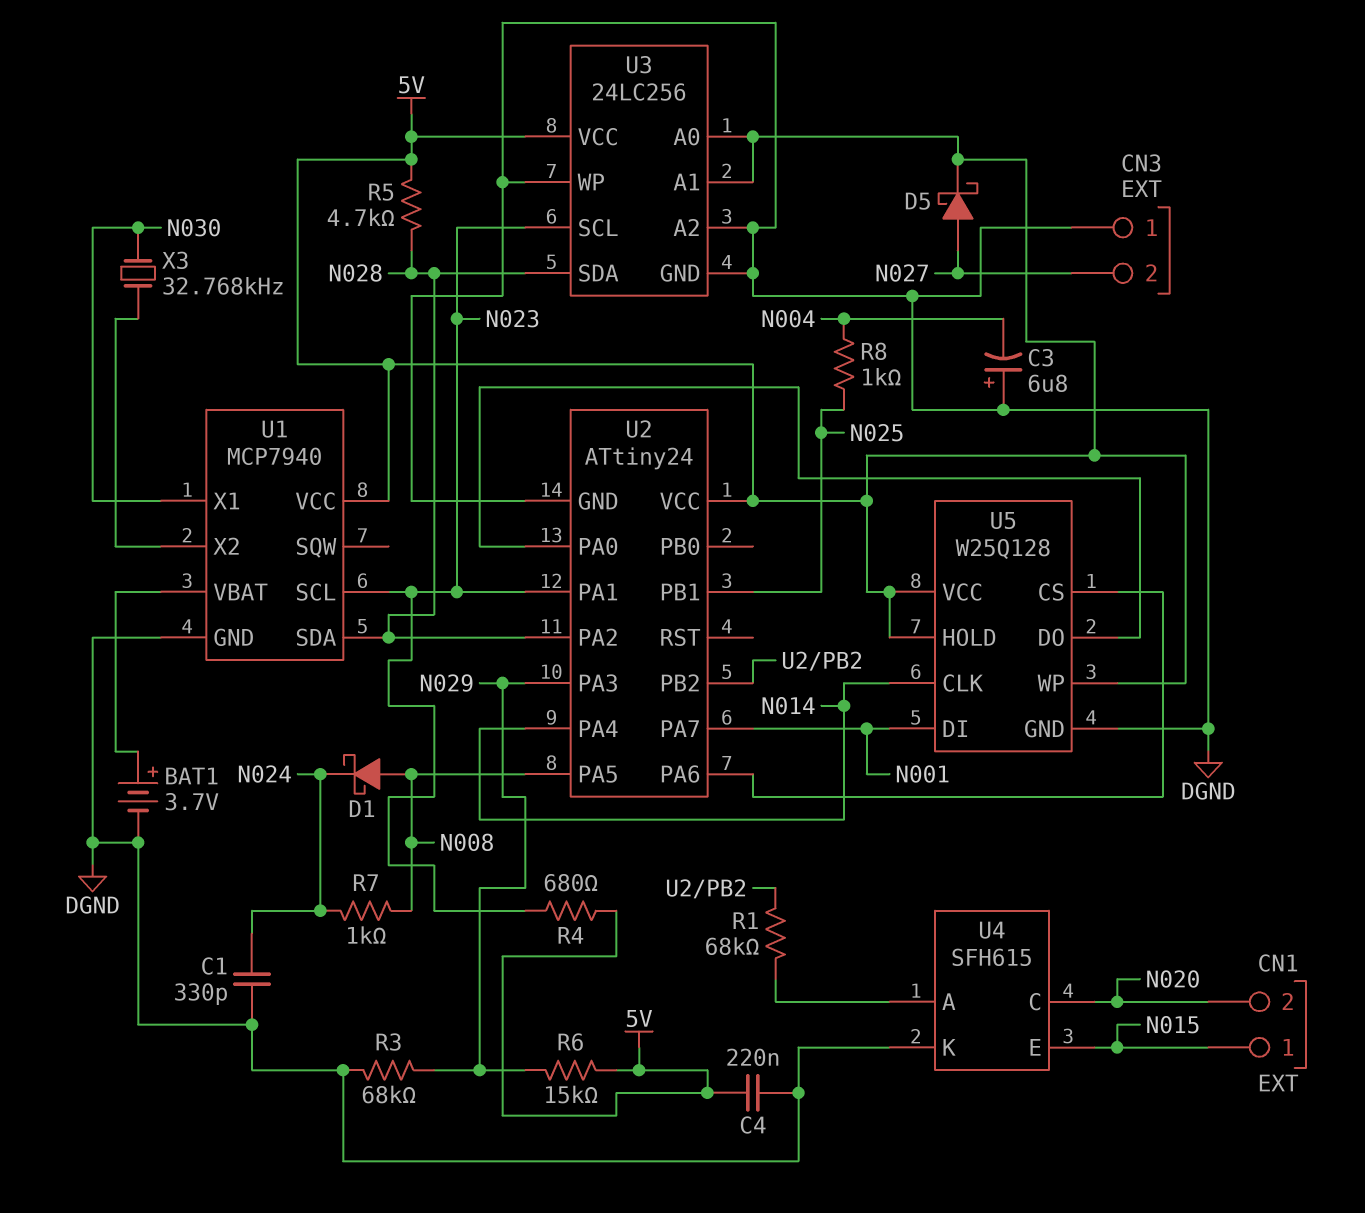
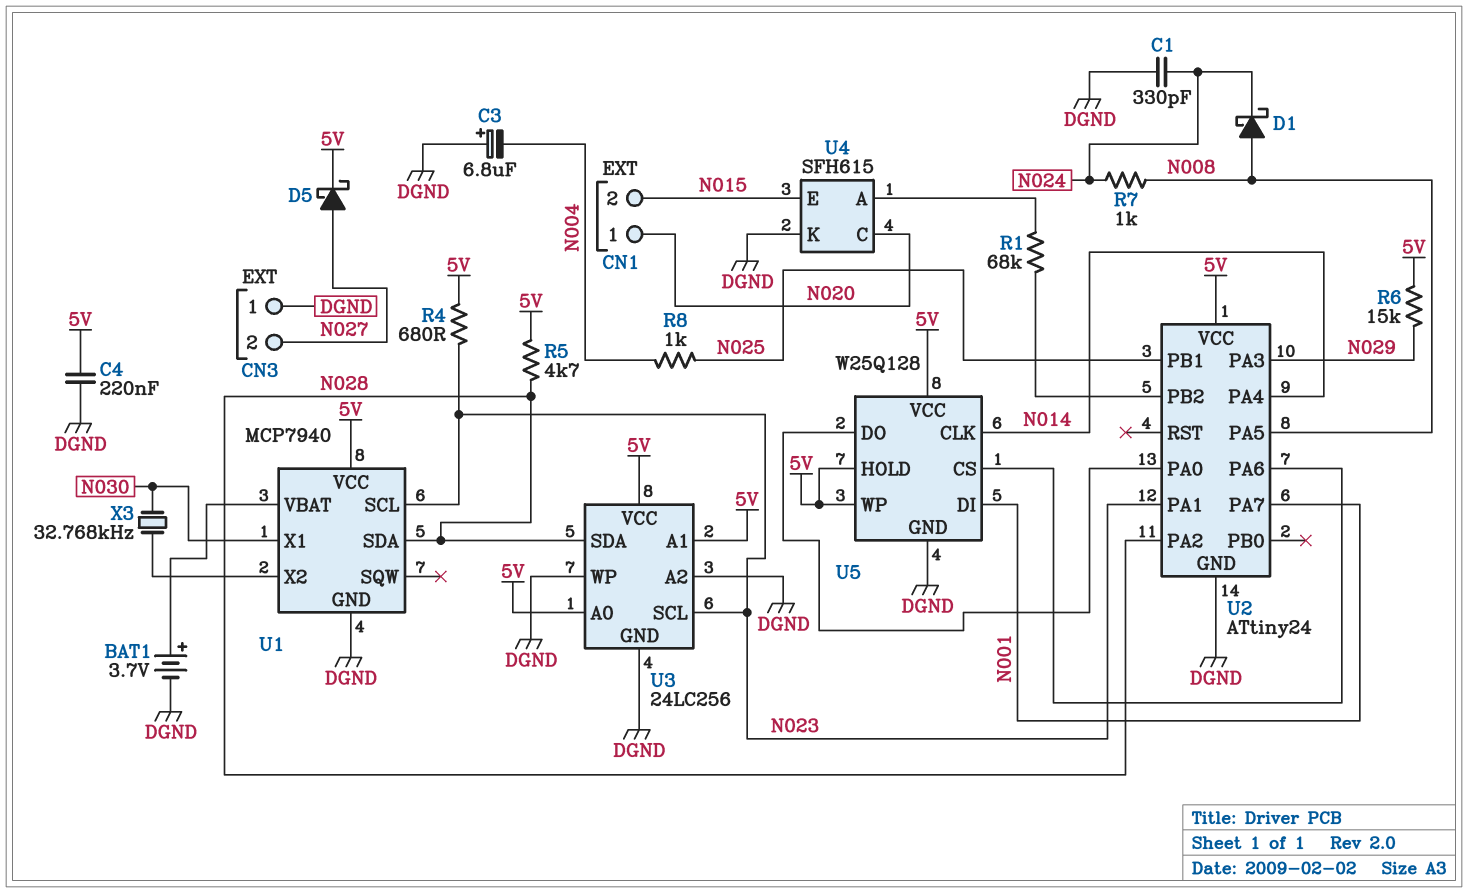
CN1 pin 1: N015 -> N020
CN1 pin 2: N020 -> N015
R3: 68k (DGND, N029) -> none

